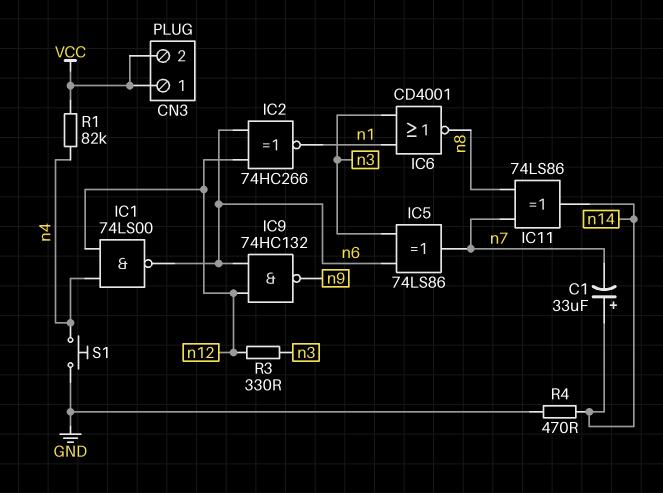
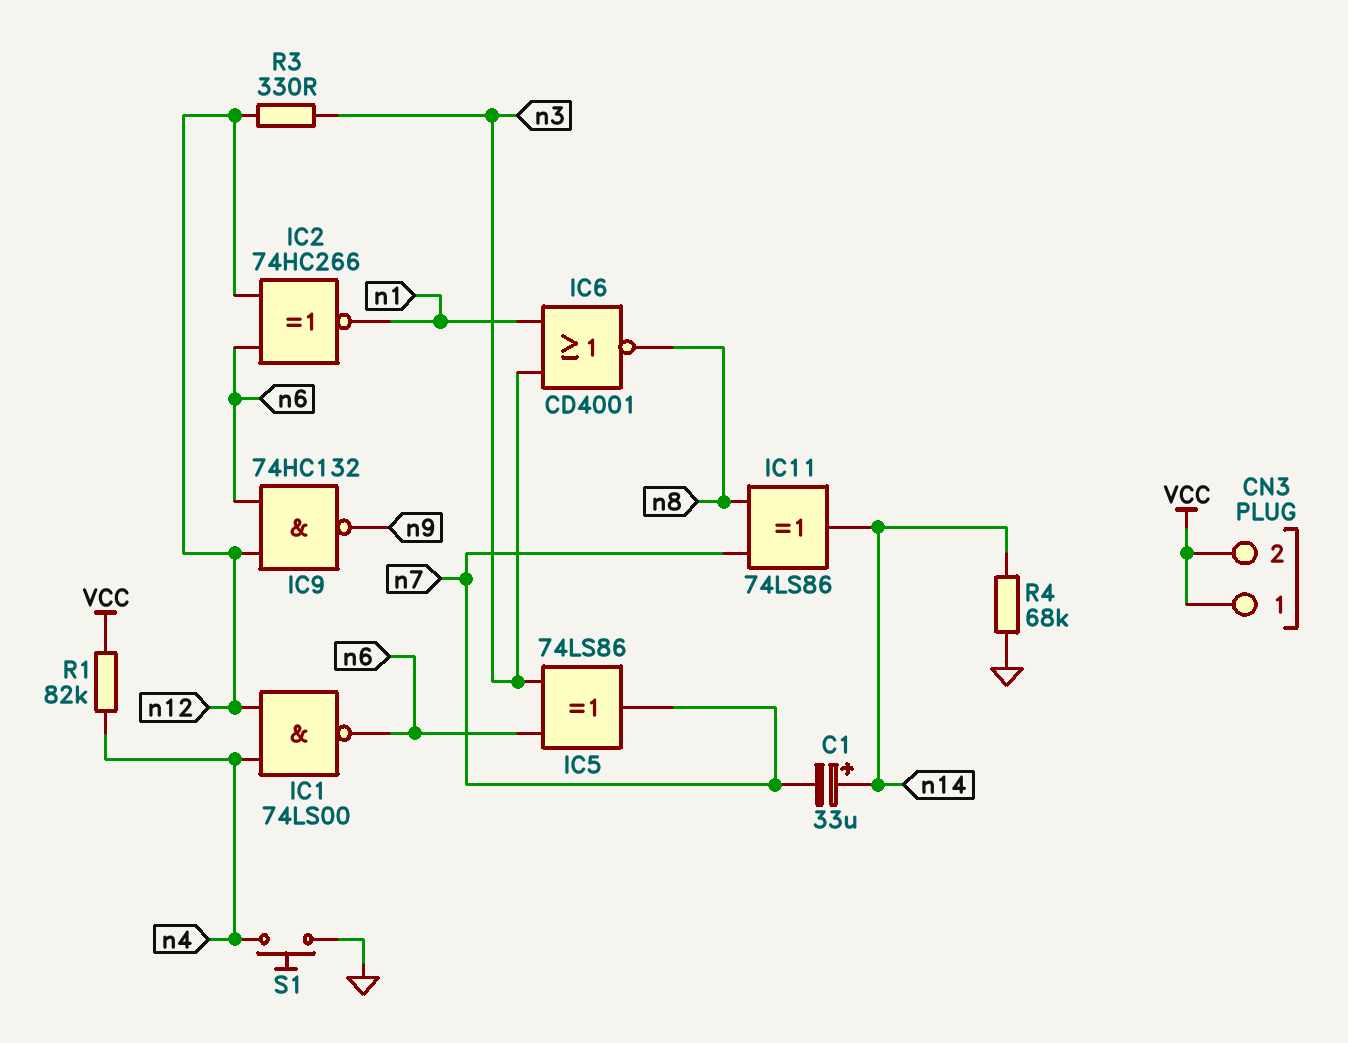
R4: 470 (GND, n14) -> 68k (GND, n14)

